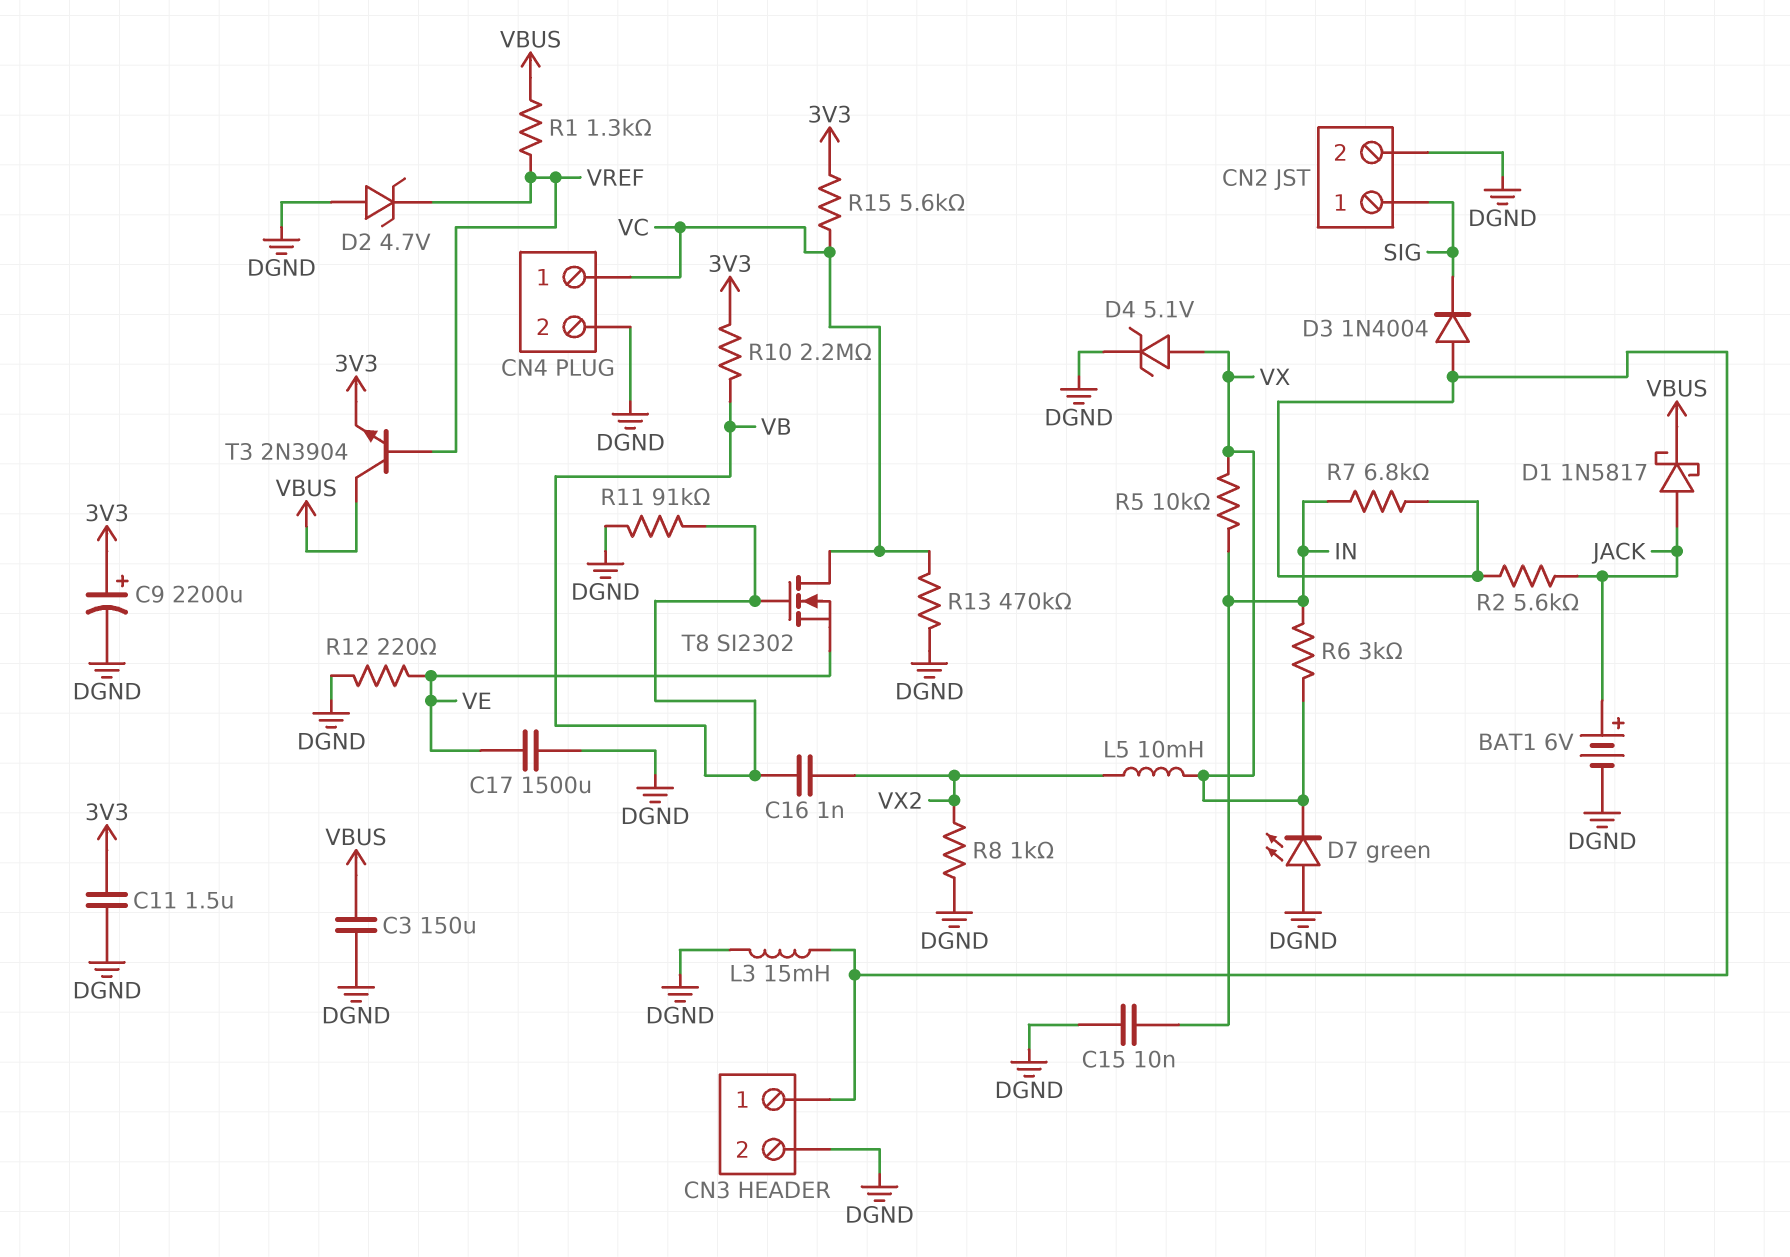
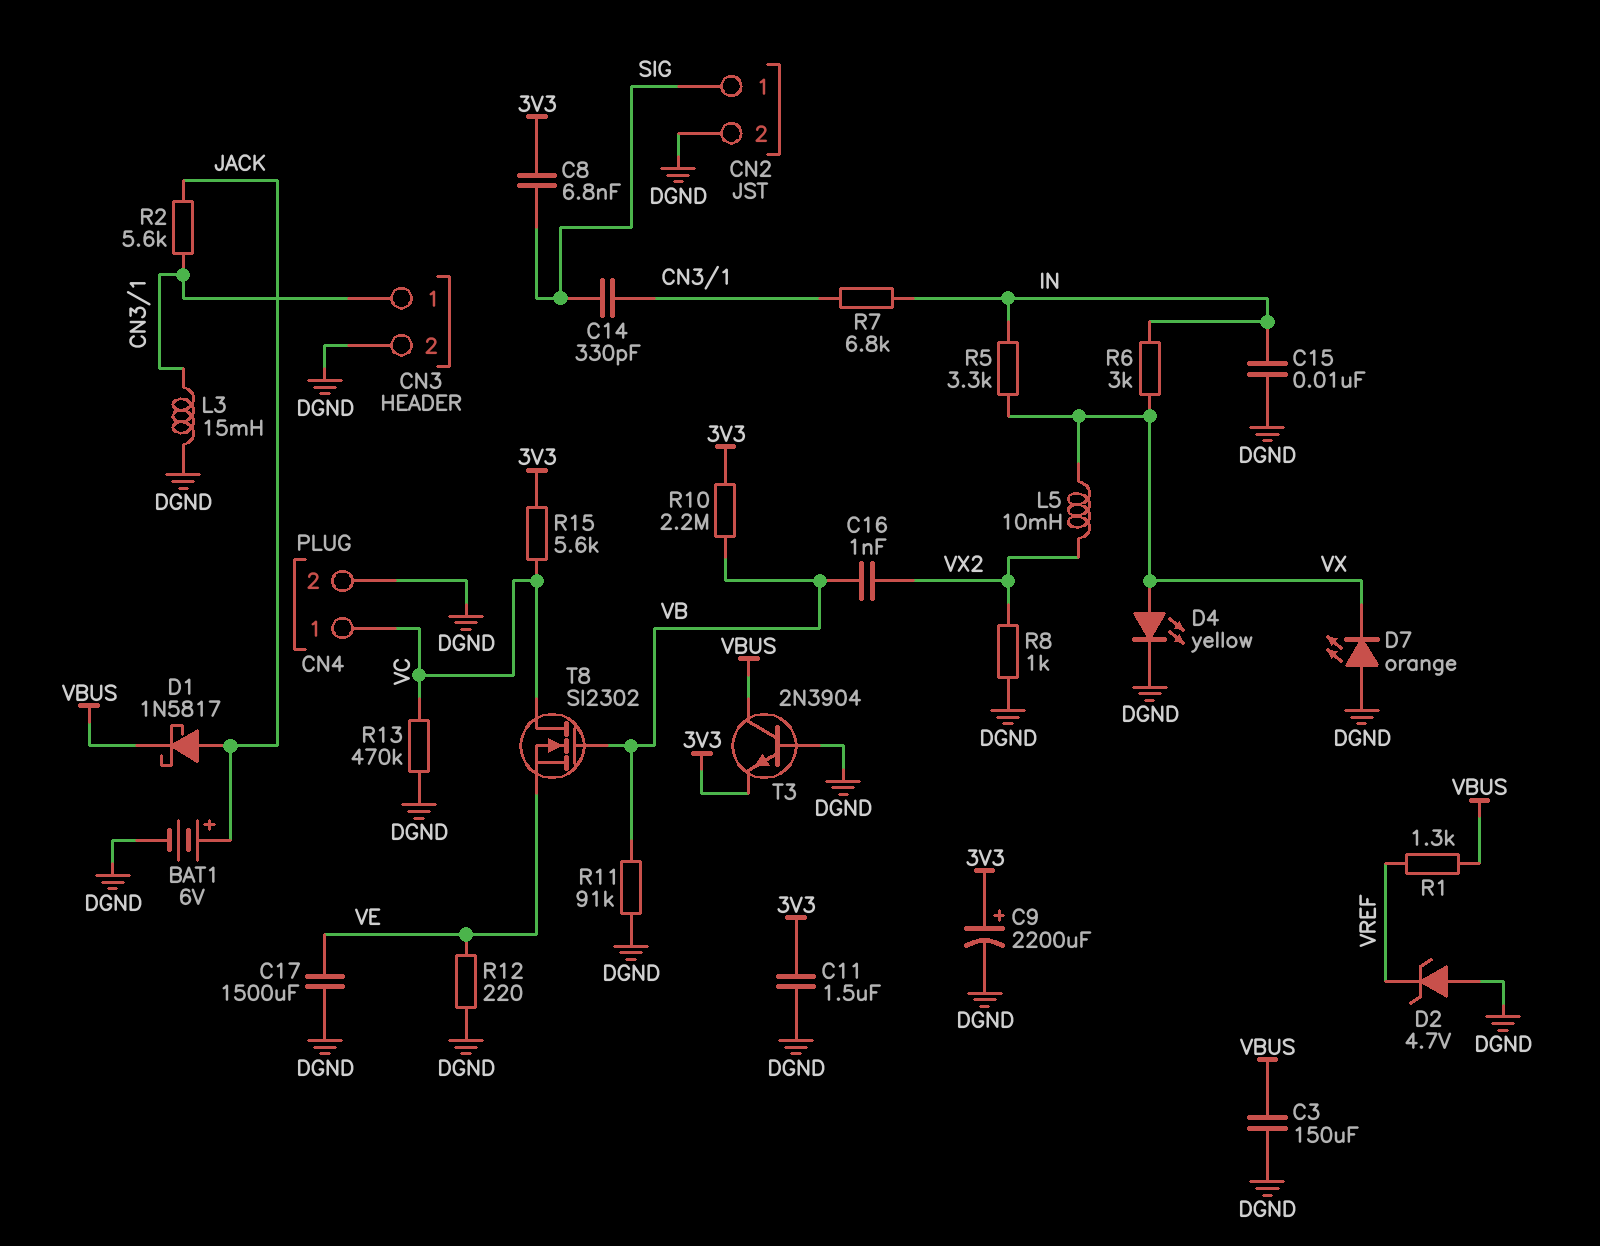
C8: none -> 6.8nF (3V3, SIG)
C14: none -> 330pF (CN3/1, SIG)
D3: diode 1N4004 (A CN3/1, K SIG) -> none
D4: zener 5.1V (A VX, K DGND) -> LED yellow (A VX, K DGND)
D7: LED green (A DGND, K VX) -> LED orange (A DGND, K VX)
R5: 10k (IN, VX) -> 3.3k (IN, VX)
T3: NPN 2N3904 (B VREF, C VBUS, E 3V3) -> NPN 2N3904 (B DGND, C VBUS, E 3V3)

